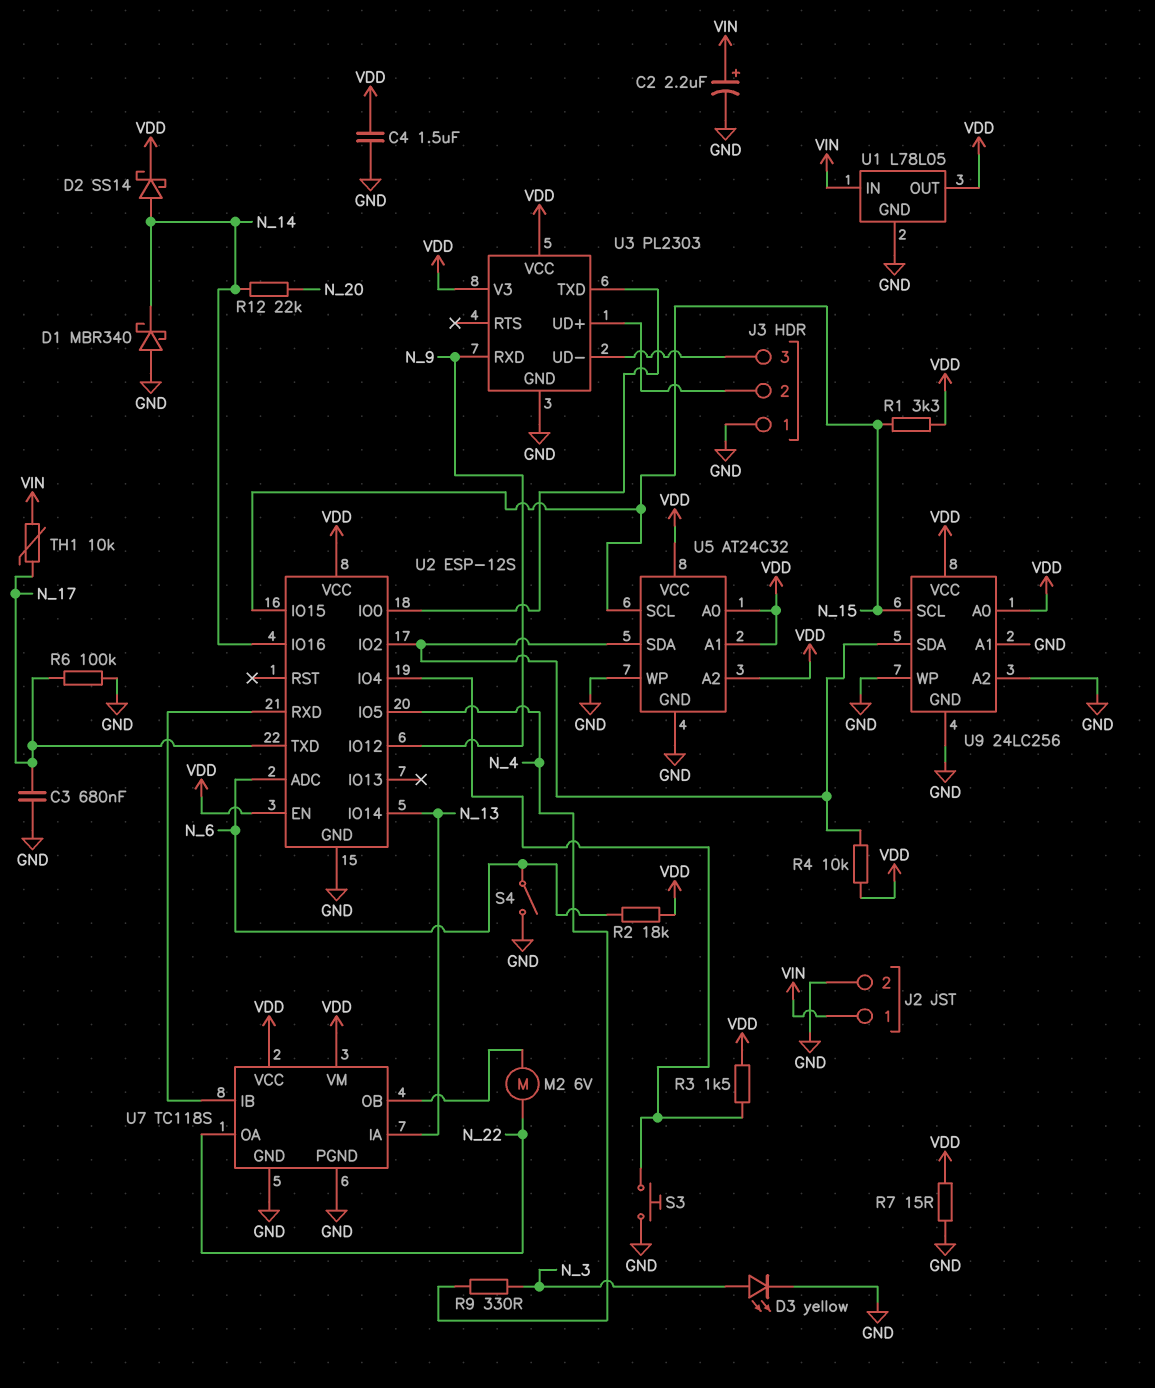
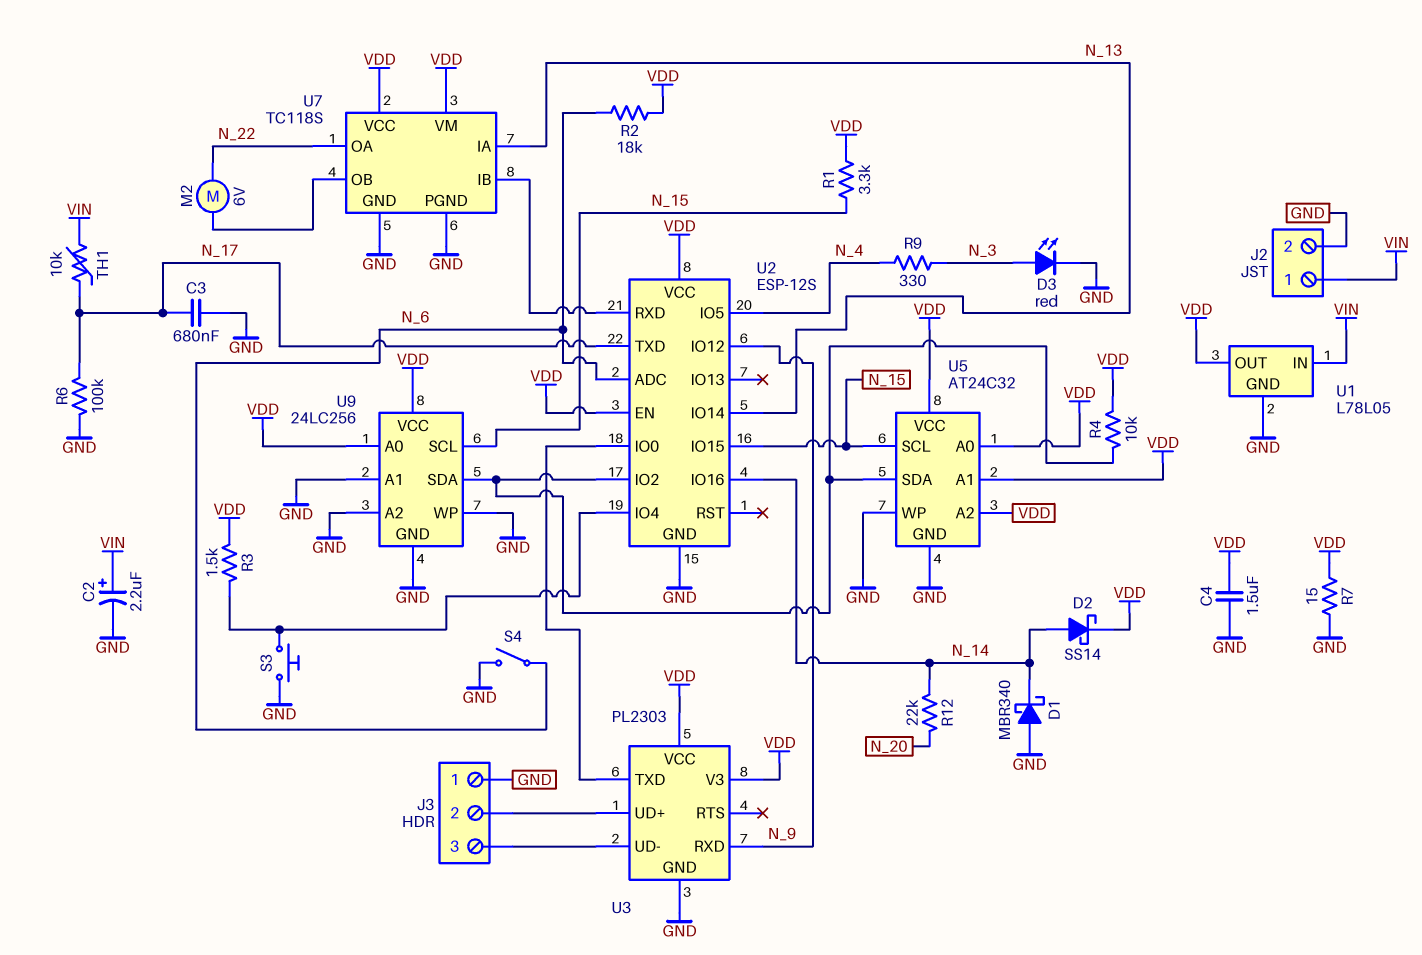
D3: LED yellow (A N_3, K GND) -> LED red (A N_3, K GND)

